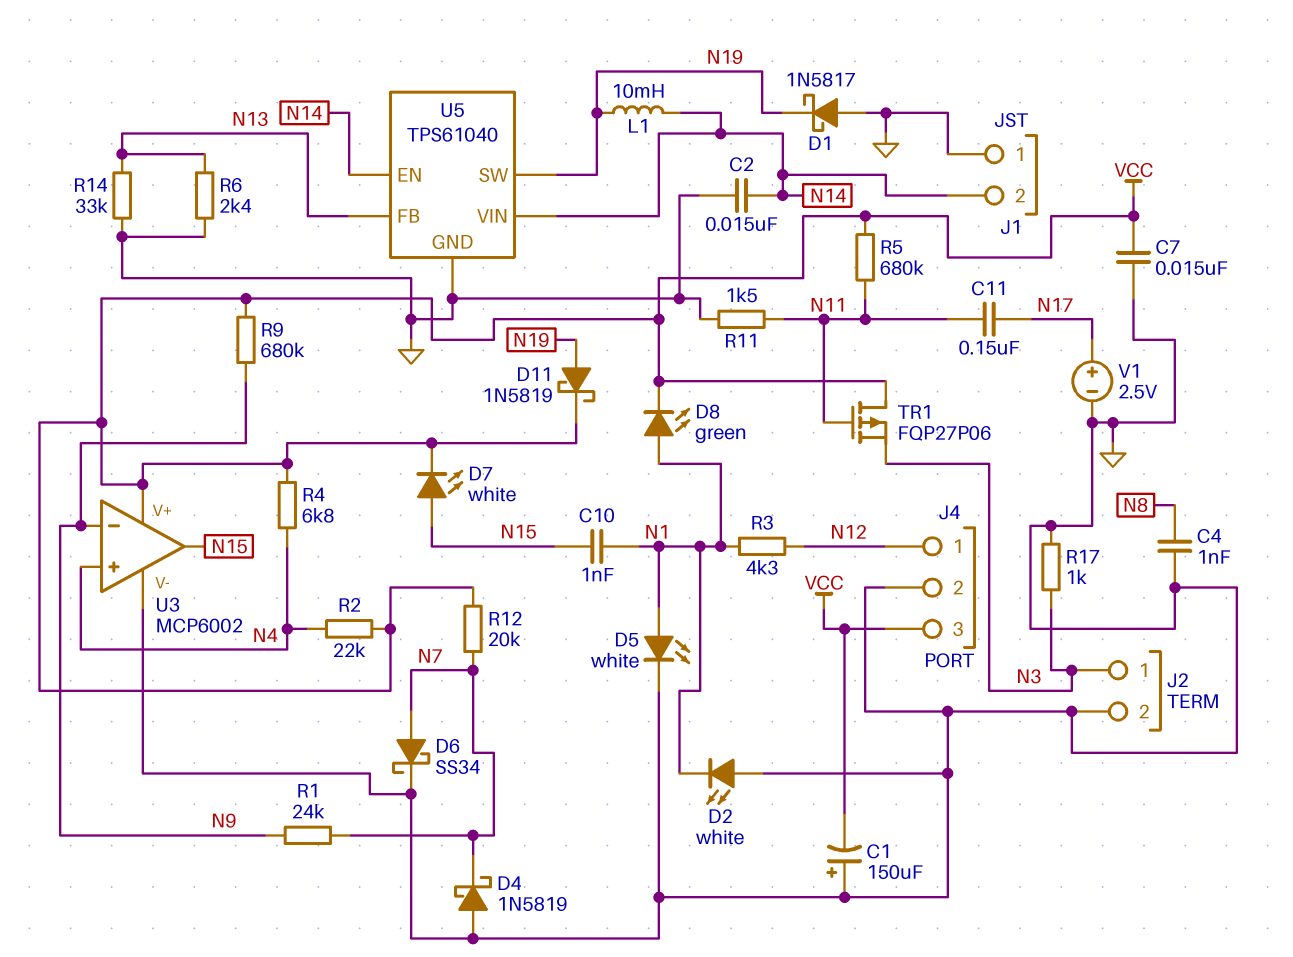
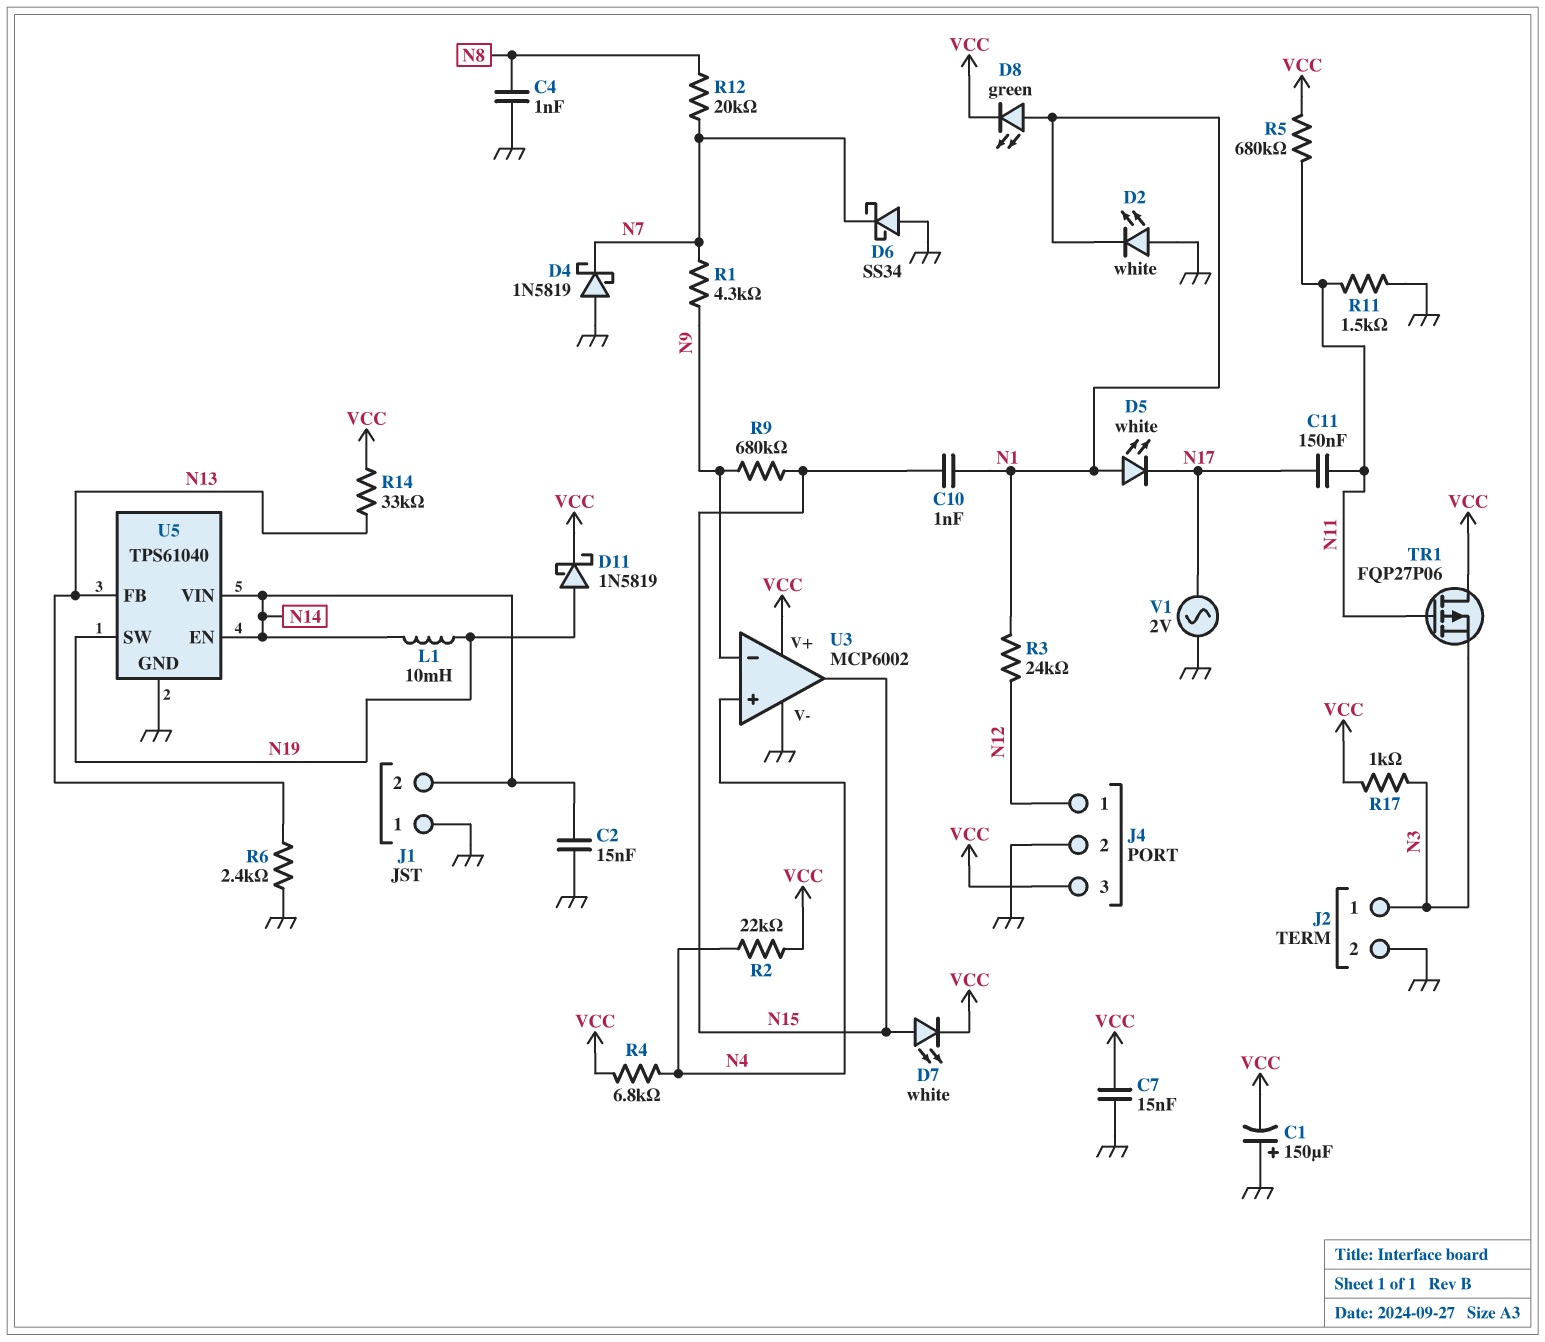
D1: schottky 1N5817 (A GND, K N19) -> none
D5: LED white (A N1, K GND) -> LED white (A N1, K N17)
D6: schottky SS34 (A N7, K GND) -> schottky SS34 (A GND, K N7)
R1: 24k (N7, N9) -> 4.3k (N7, N9)
R3: 4.3k (N1, N12) -> 24k (N1, N12)
R9: 680k (N9, VCC) -> 680k (N9, N15)
R12: 20k (N7, VCC) -> 20k (N7, N8)
R14: 33k (GND, N13) -> 33k (N13, VCC)
R17: 1k (GND, N3) -> 1k (N3, VCC)
V1: 2.5V (plus N17, minus GND) -> AC 2V (GND, N17)

